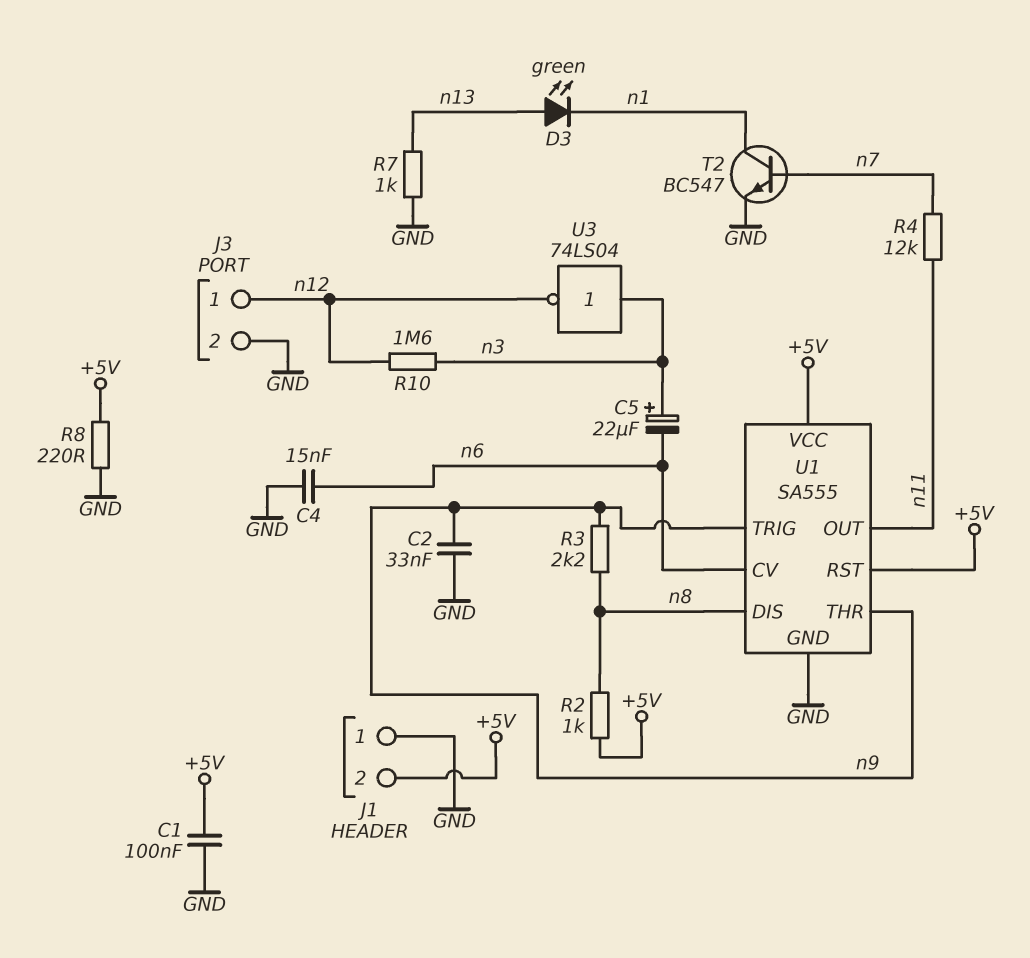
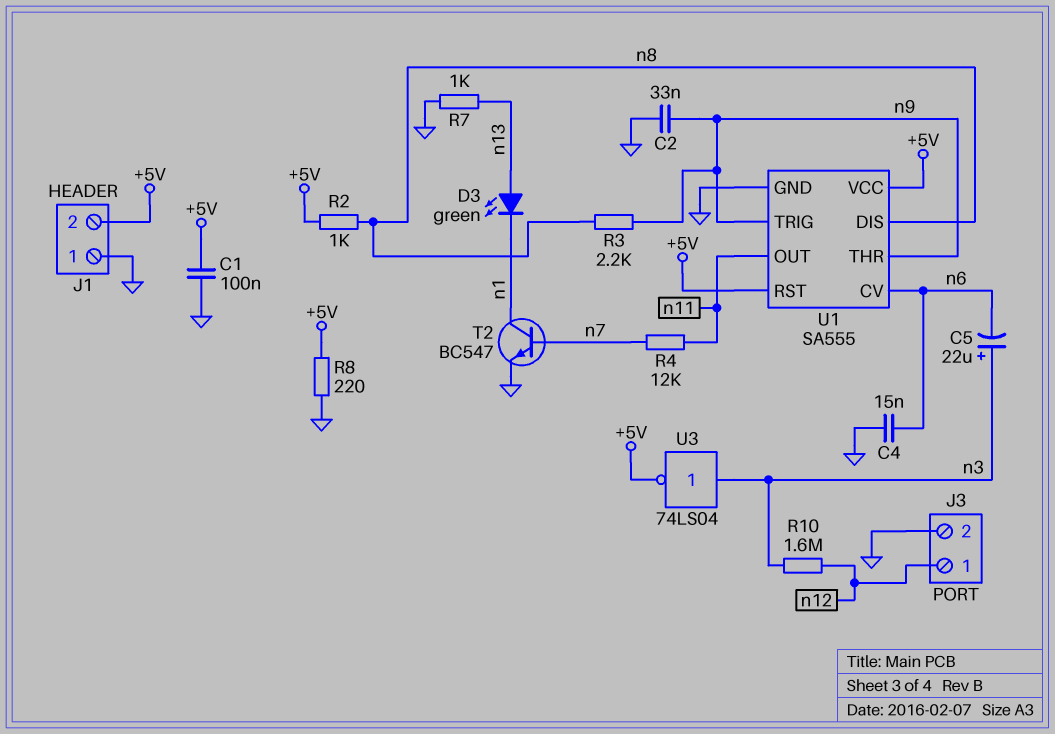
U3: NOT 74LS04 (in n3, out n12) -> NOT 74LS04 (in n3, out +5V)

